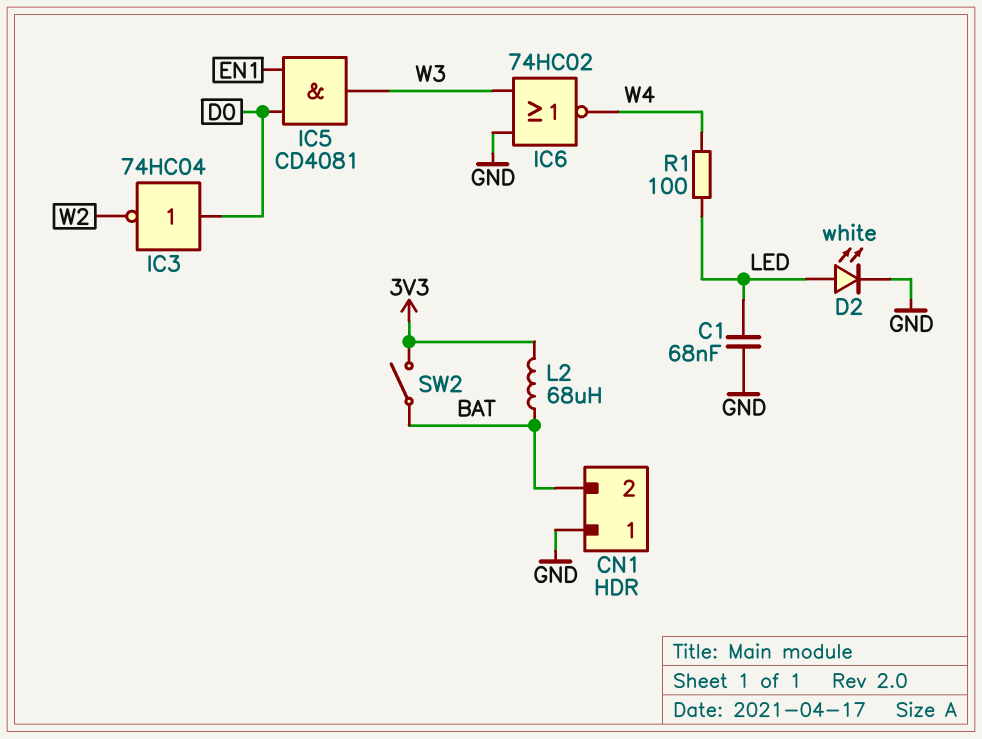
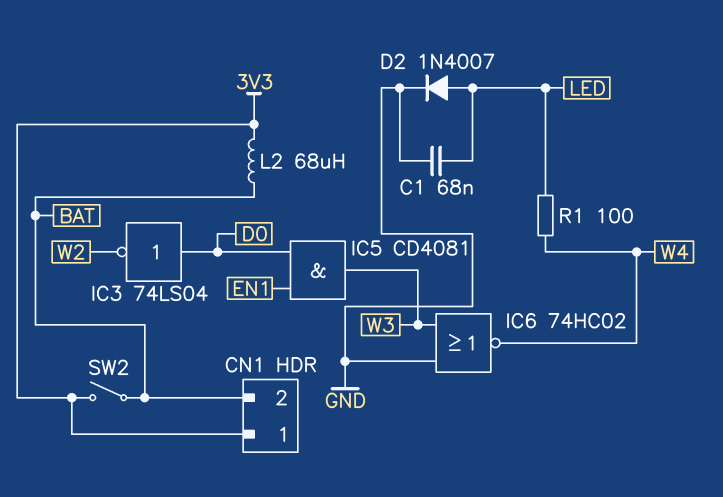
CN1 pin 1: GND -> 3V3
D2: LED white (A LED, K GND) -> diode 1N4007 (A LED, K GND)
IC3: NOT 74HC04 (in D0, out W2) -> NOT 74LS04 (in D0, out W2)

